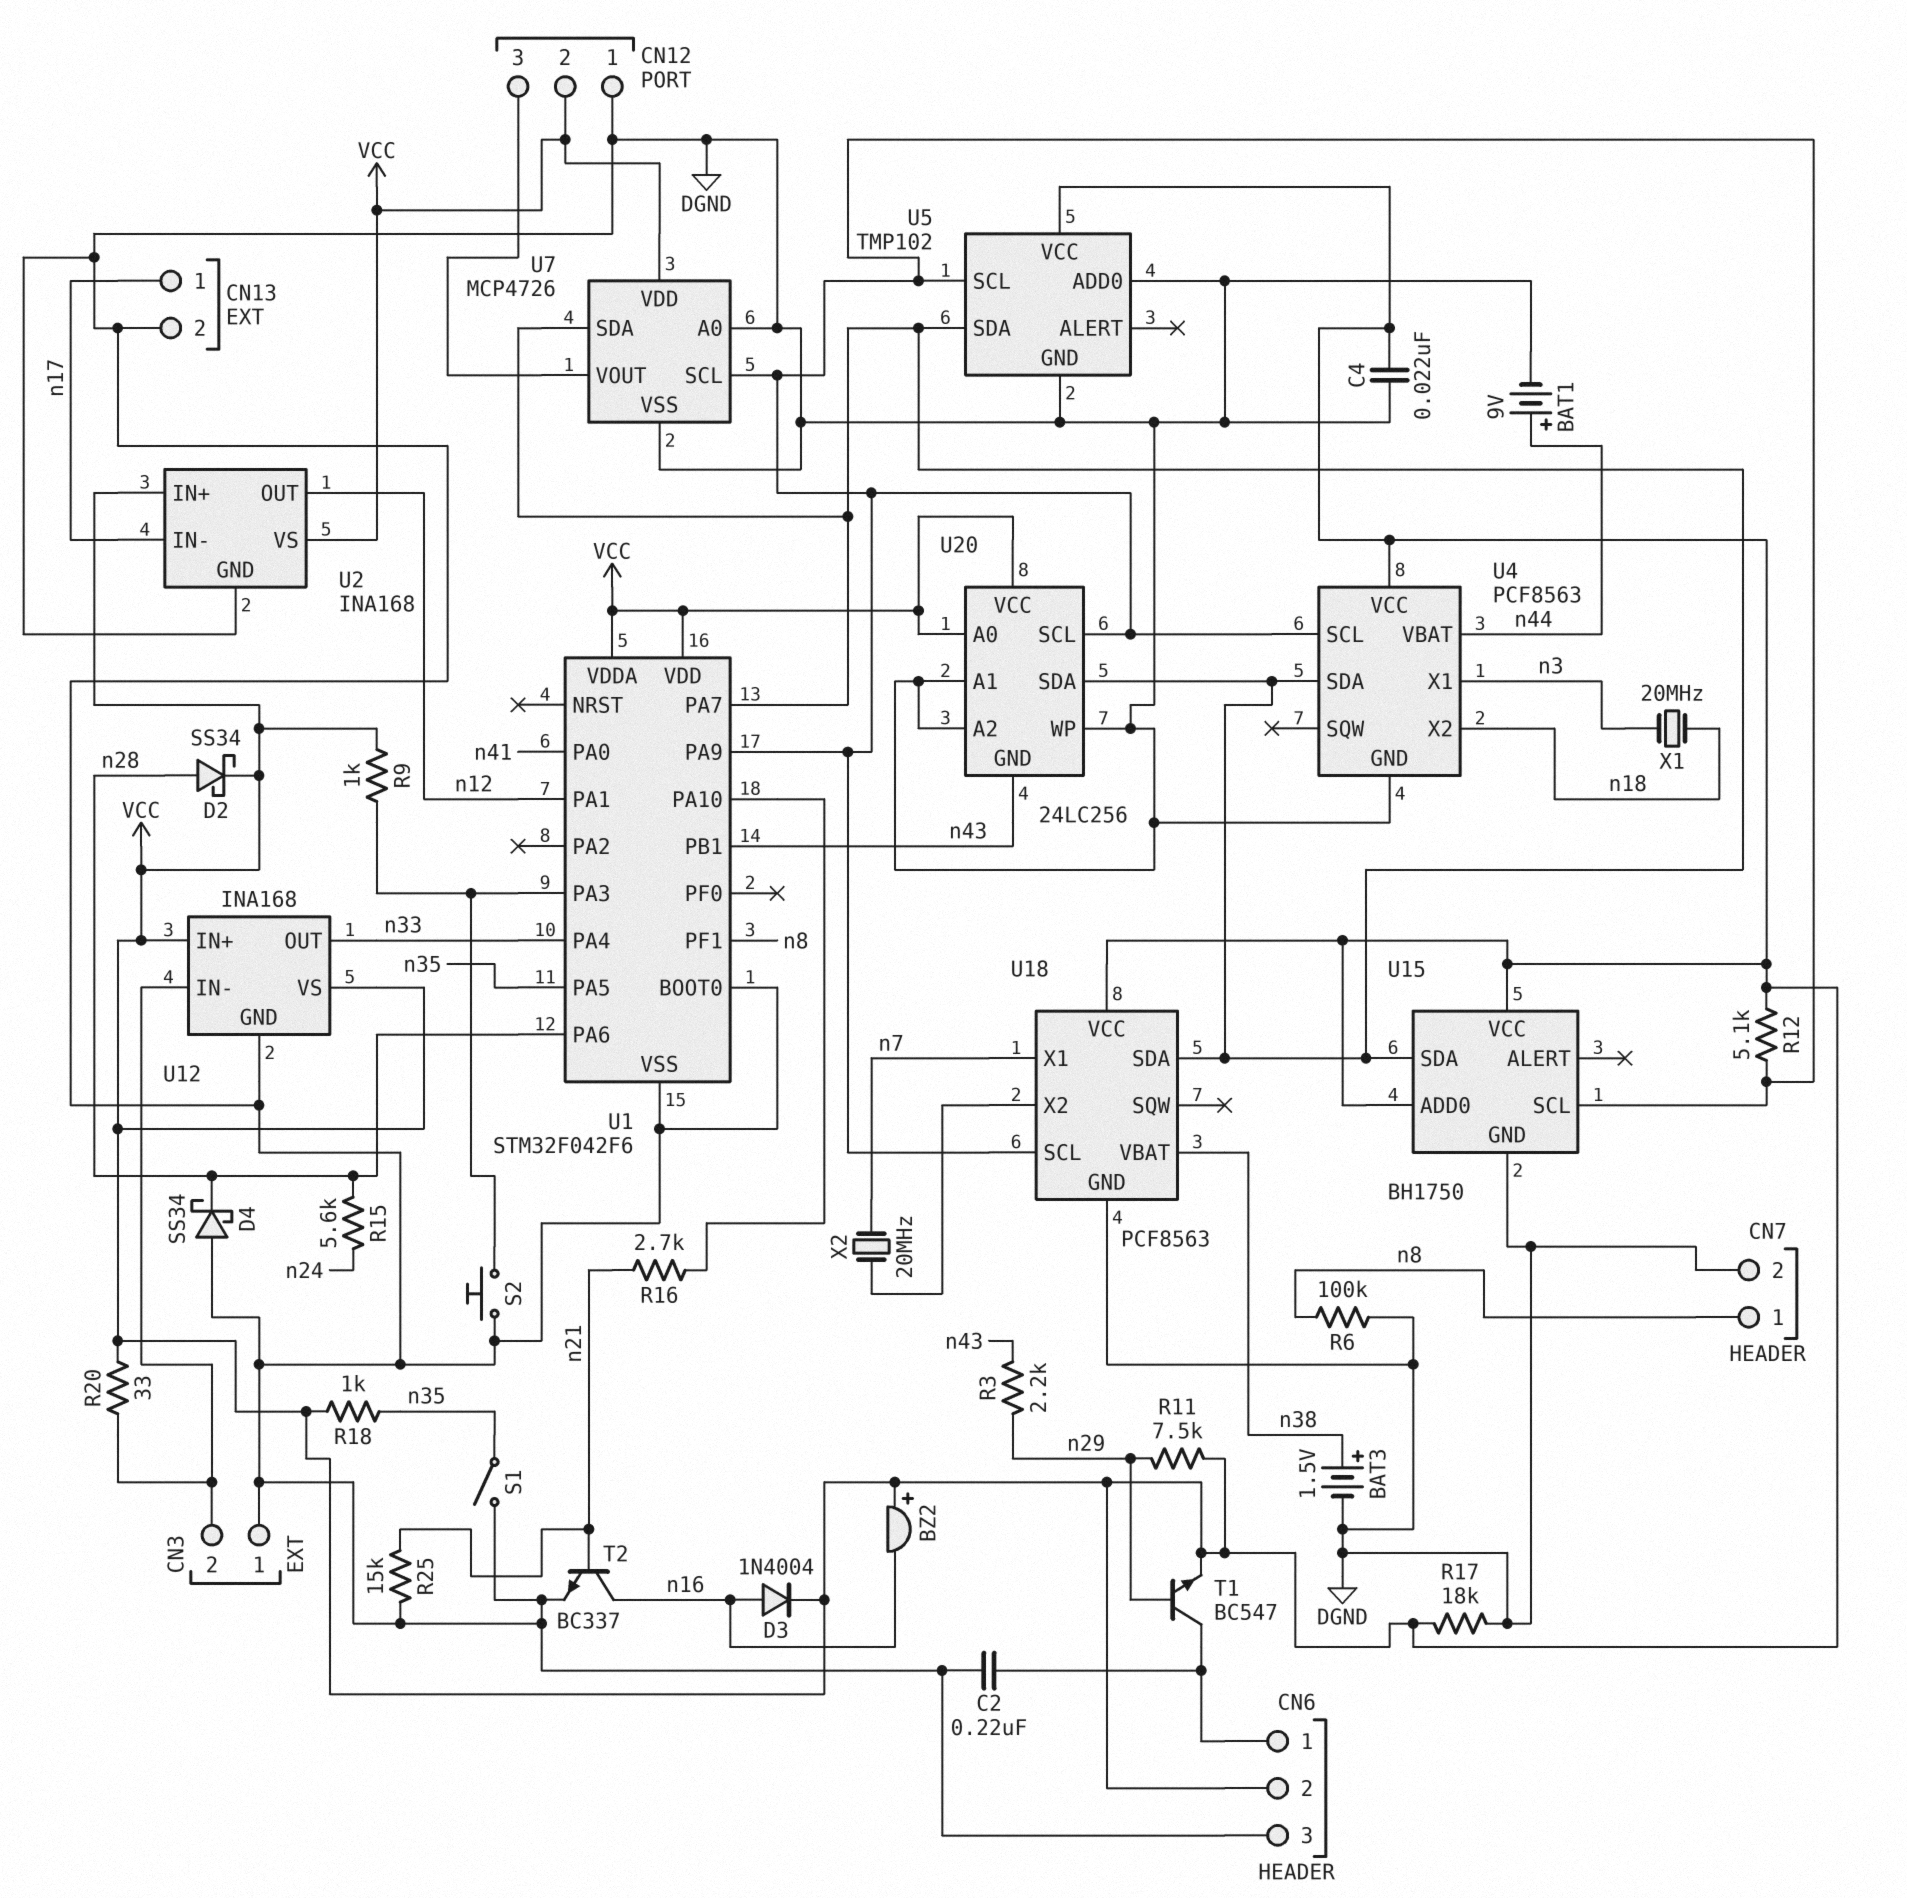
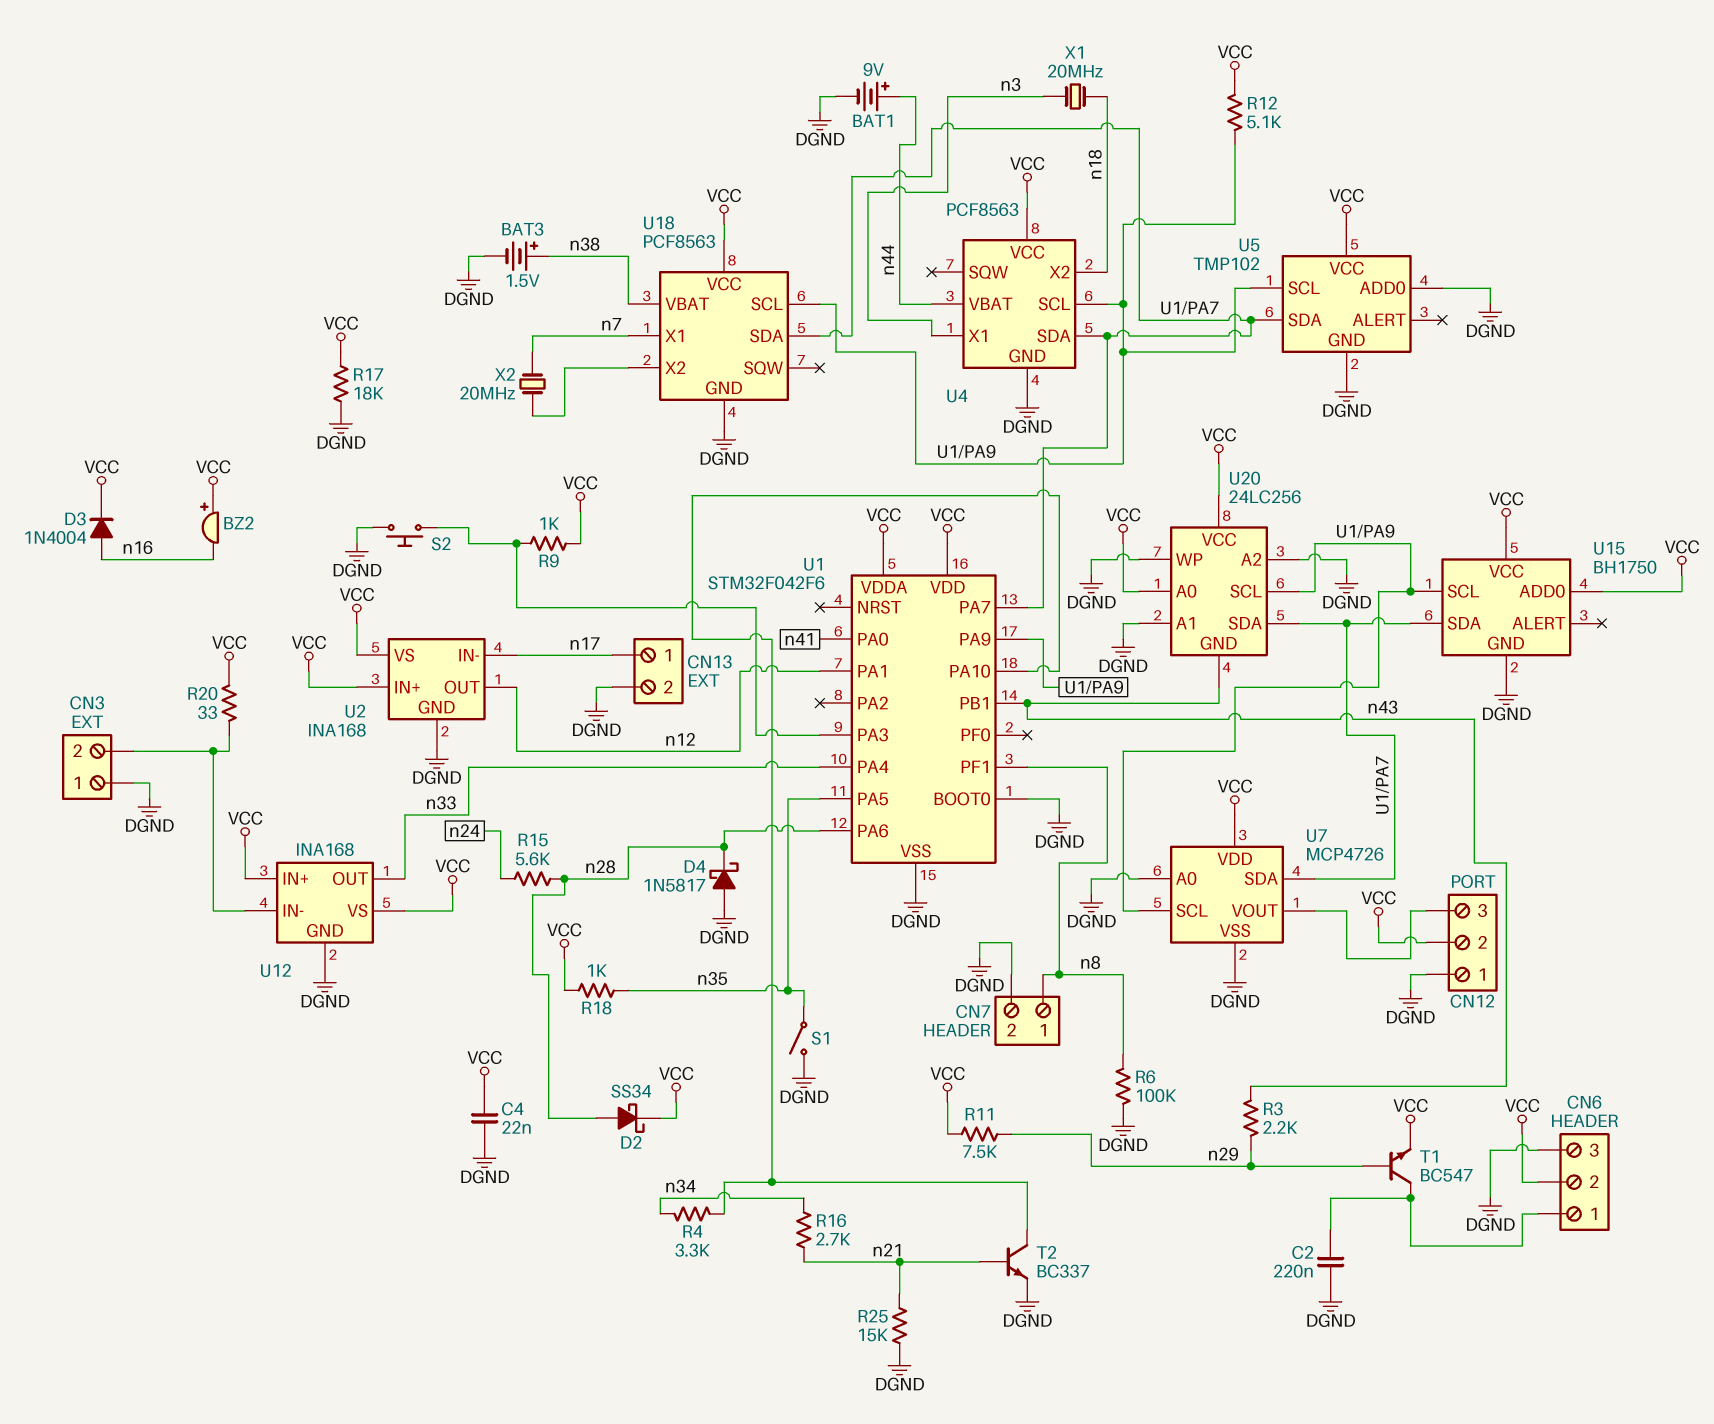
D4: schottky SS34 (A DGND, K n28) -> schottky 1N5817 (A DGND, K n28)
R4: none -> 3.3k (U1/PA10, n34)
R16: 2.7k (U1/PA10, n21) -> 2.7k (n21, n34)
T2: NPN BC337 (B n21, C n16, E DGND) -> NPN BC337 (B n21, C U1/PA10, E DGND)

